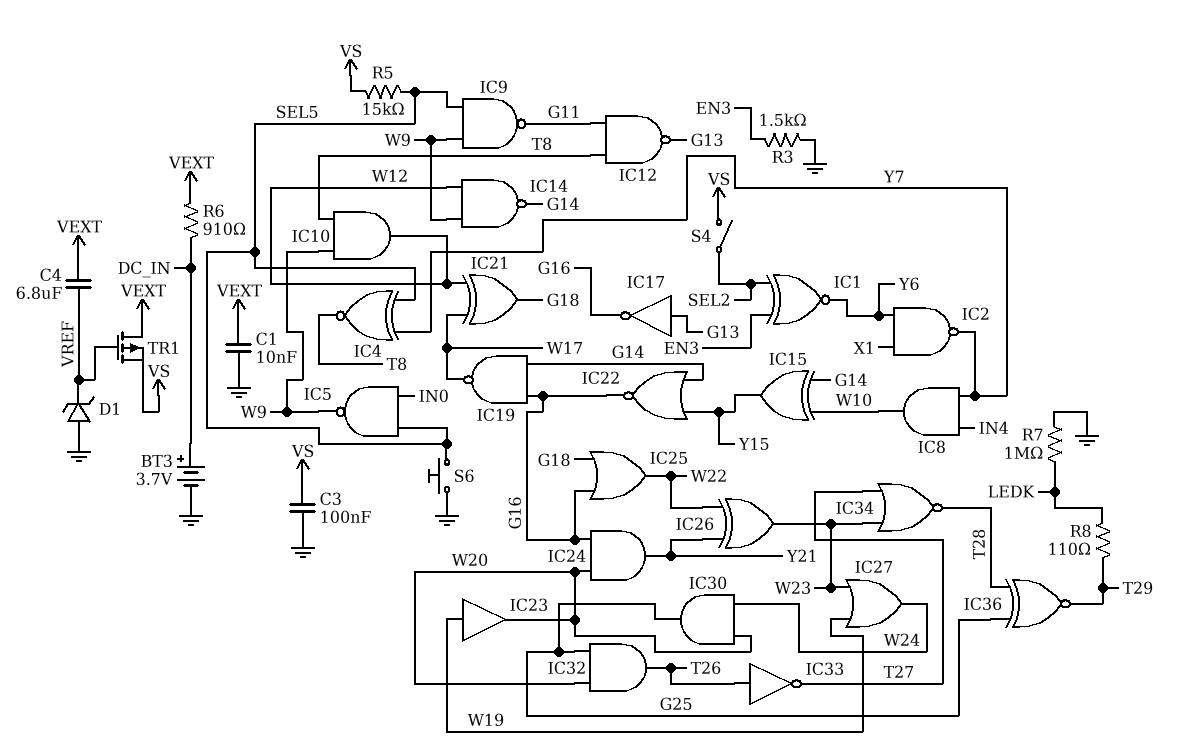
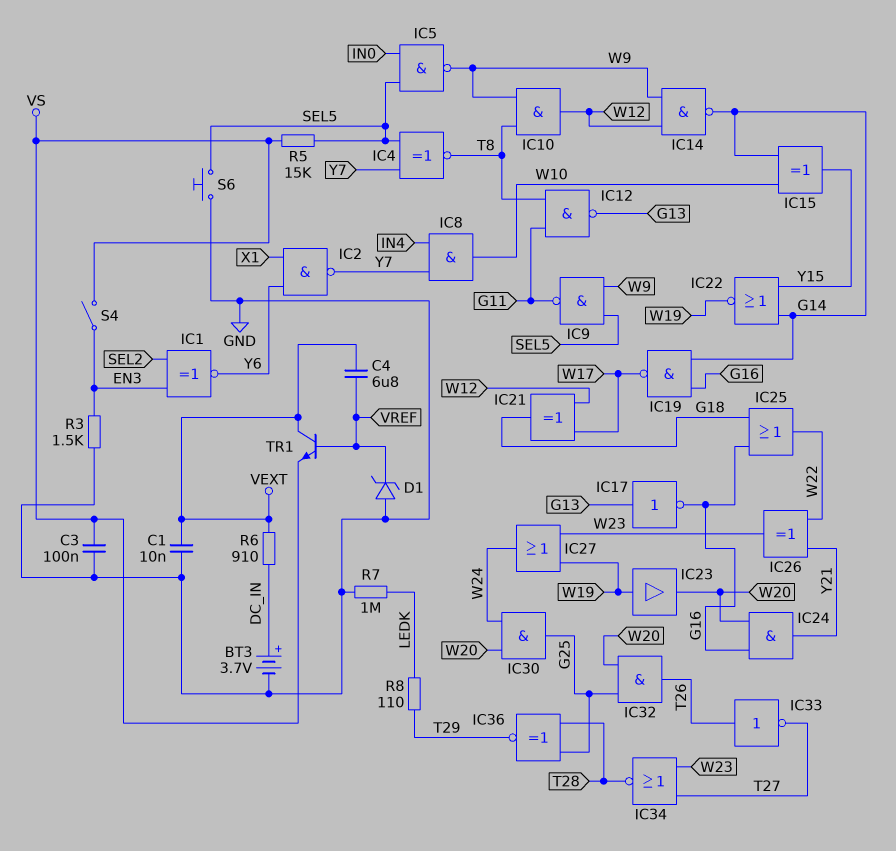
IC22: NOR (in G14, in Y15, out G16) -> NOR (in G14, in Y15, out W19)
S4: switch (SEL2, VS) -> switch (EN3, VS)
TR1: PMOS (G VREF, D VEXT, S VS) -> NPN (B VREF, C VEXT, E VS)

